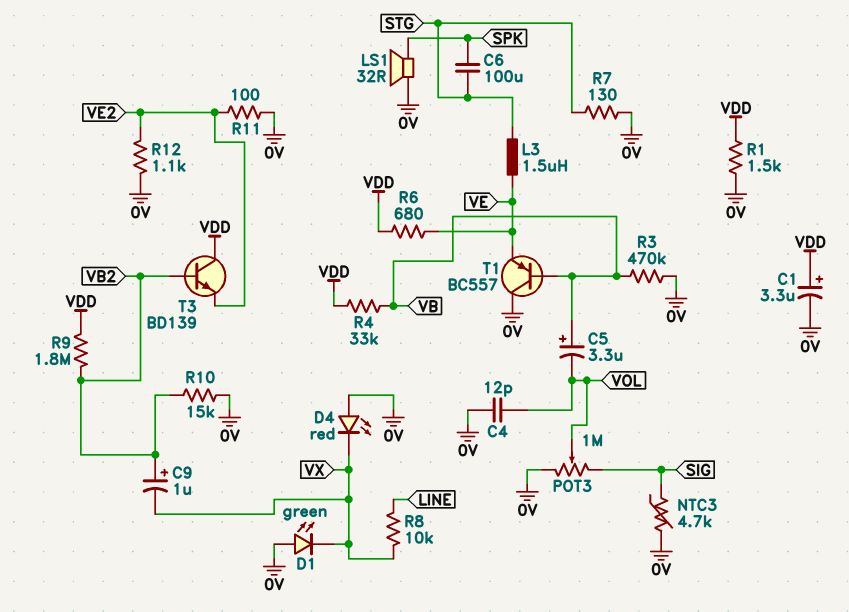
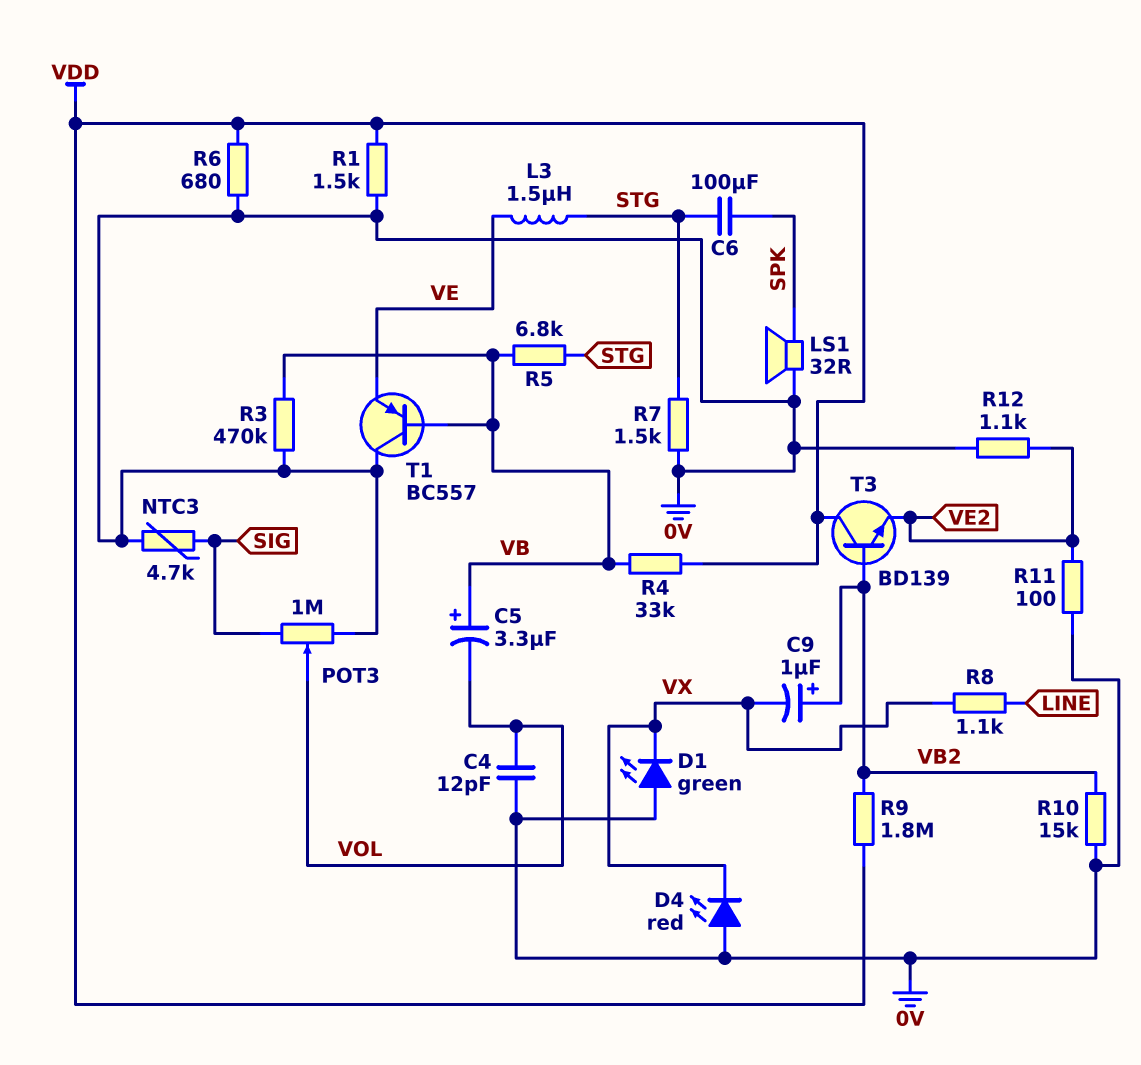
C1: 3.3uF (plus VDD, minus 0V) -> none
R5: none -> 6.8k (STG, VB)
R6: 680 (VDD, VE) -> 680 (0V, VDD)
R7: 130 (0V, STG) -> 1.5k (0V, STG)
R8: 10k (LINE, VX) -> 1.1k (LINE, VX)

